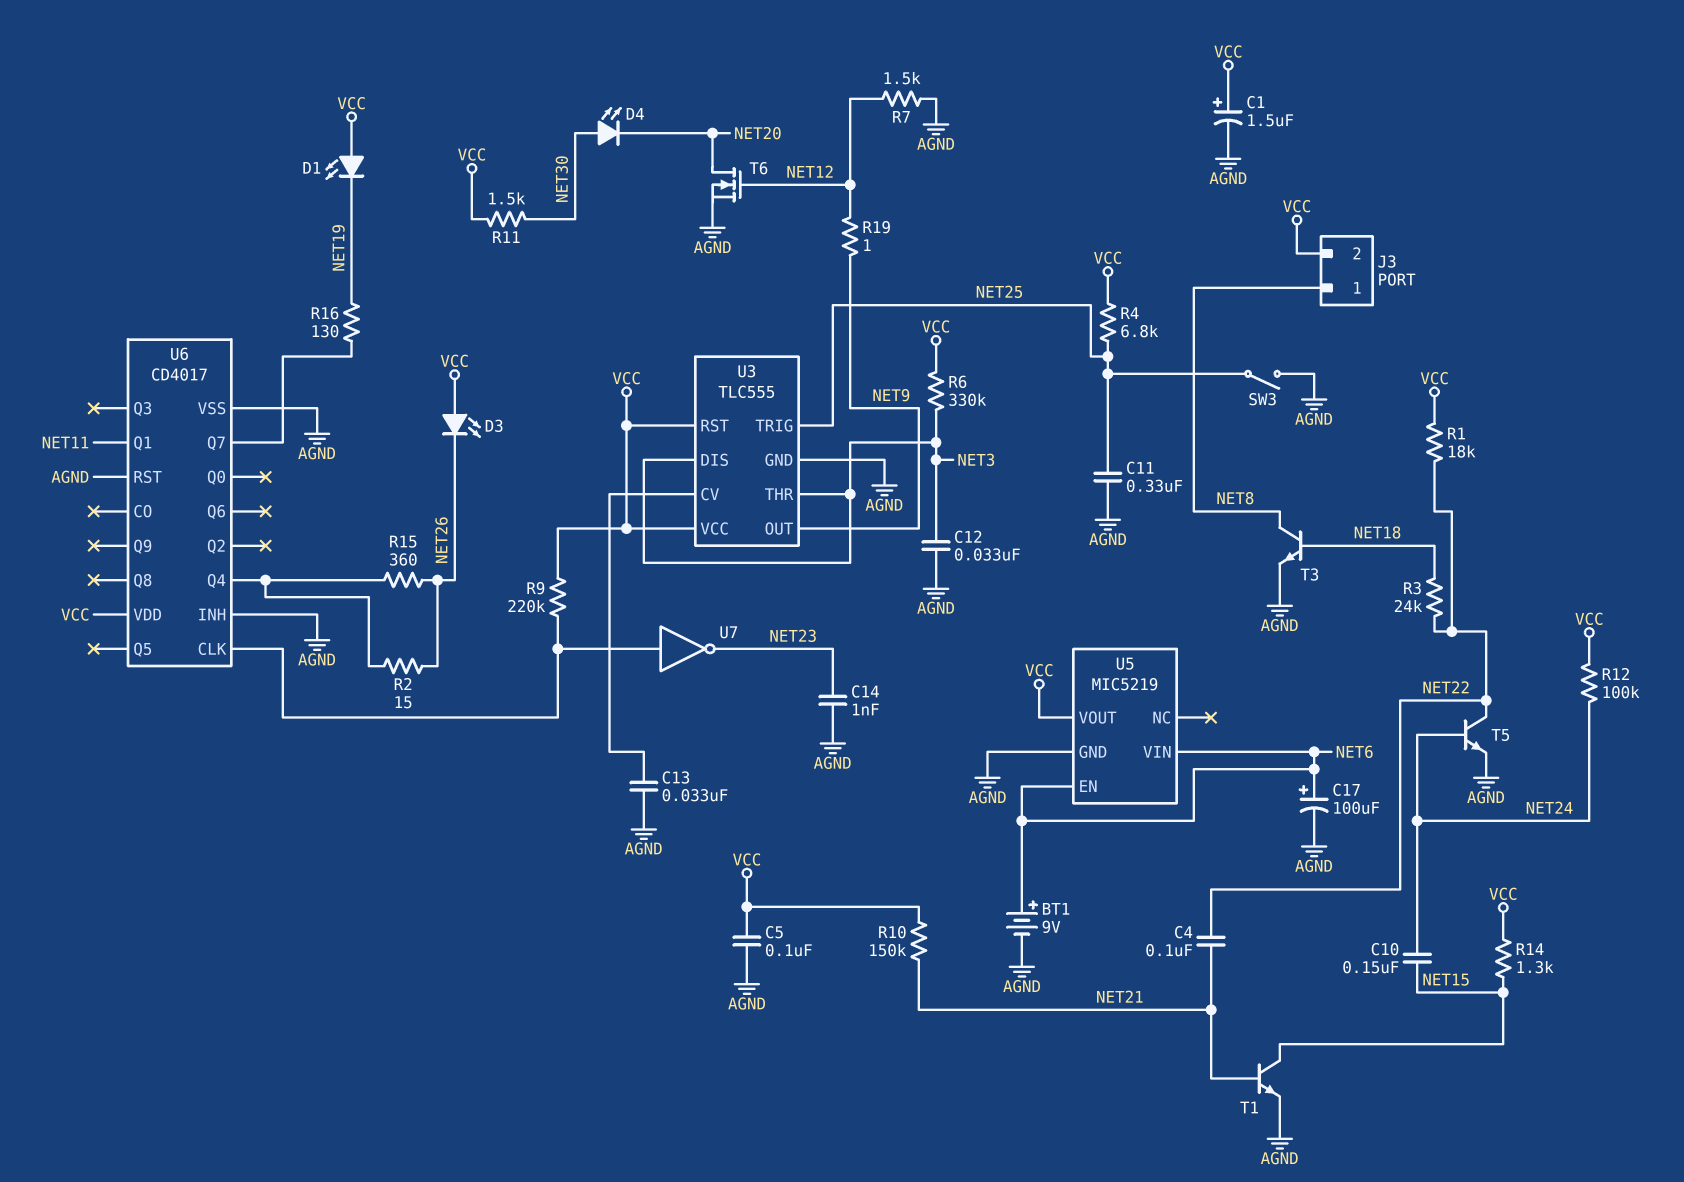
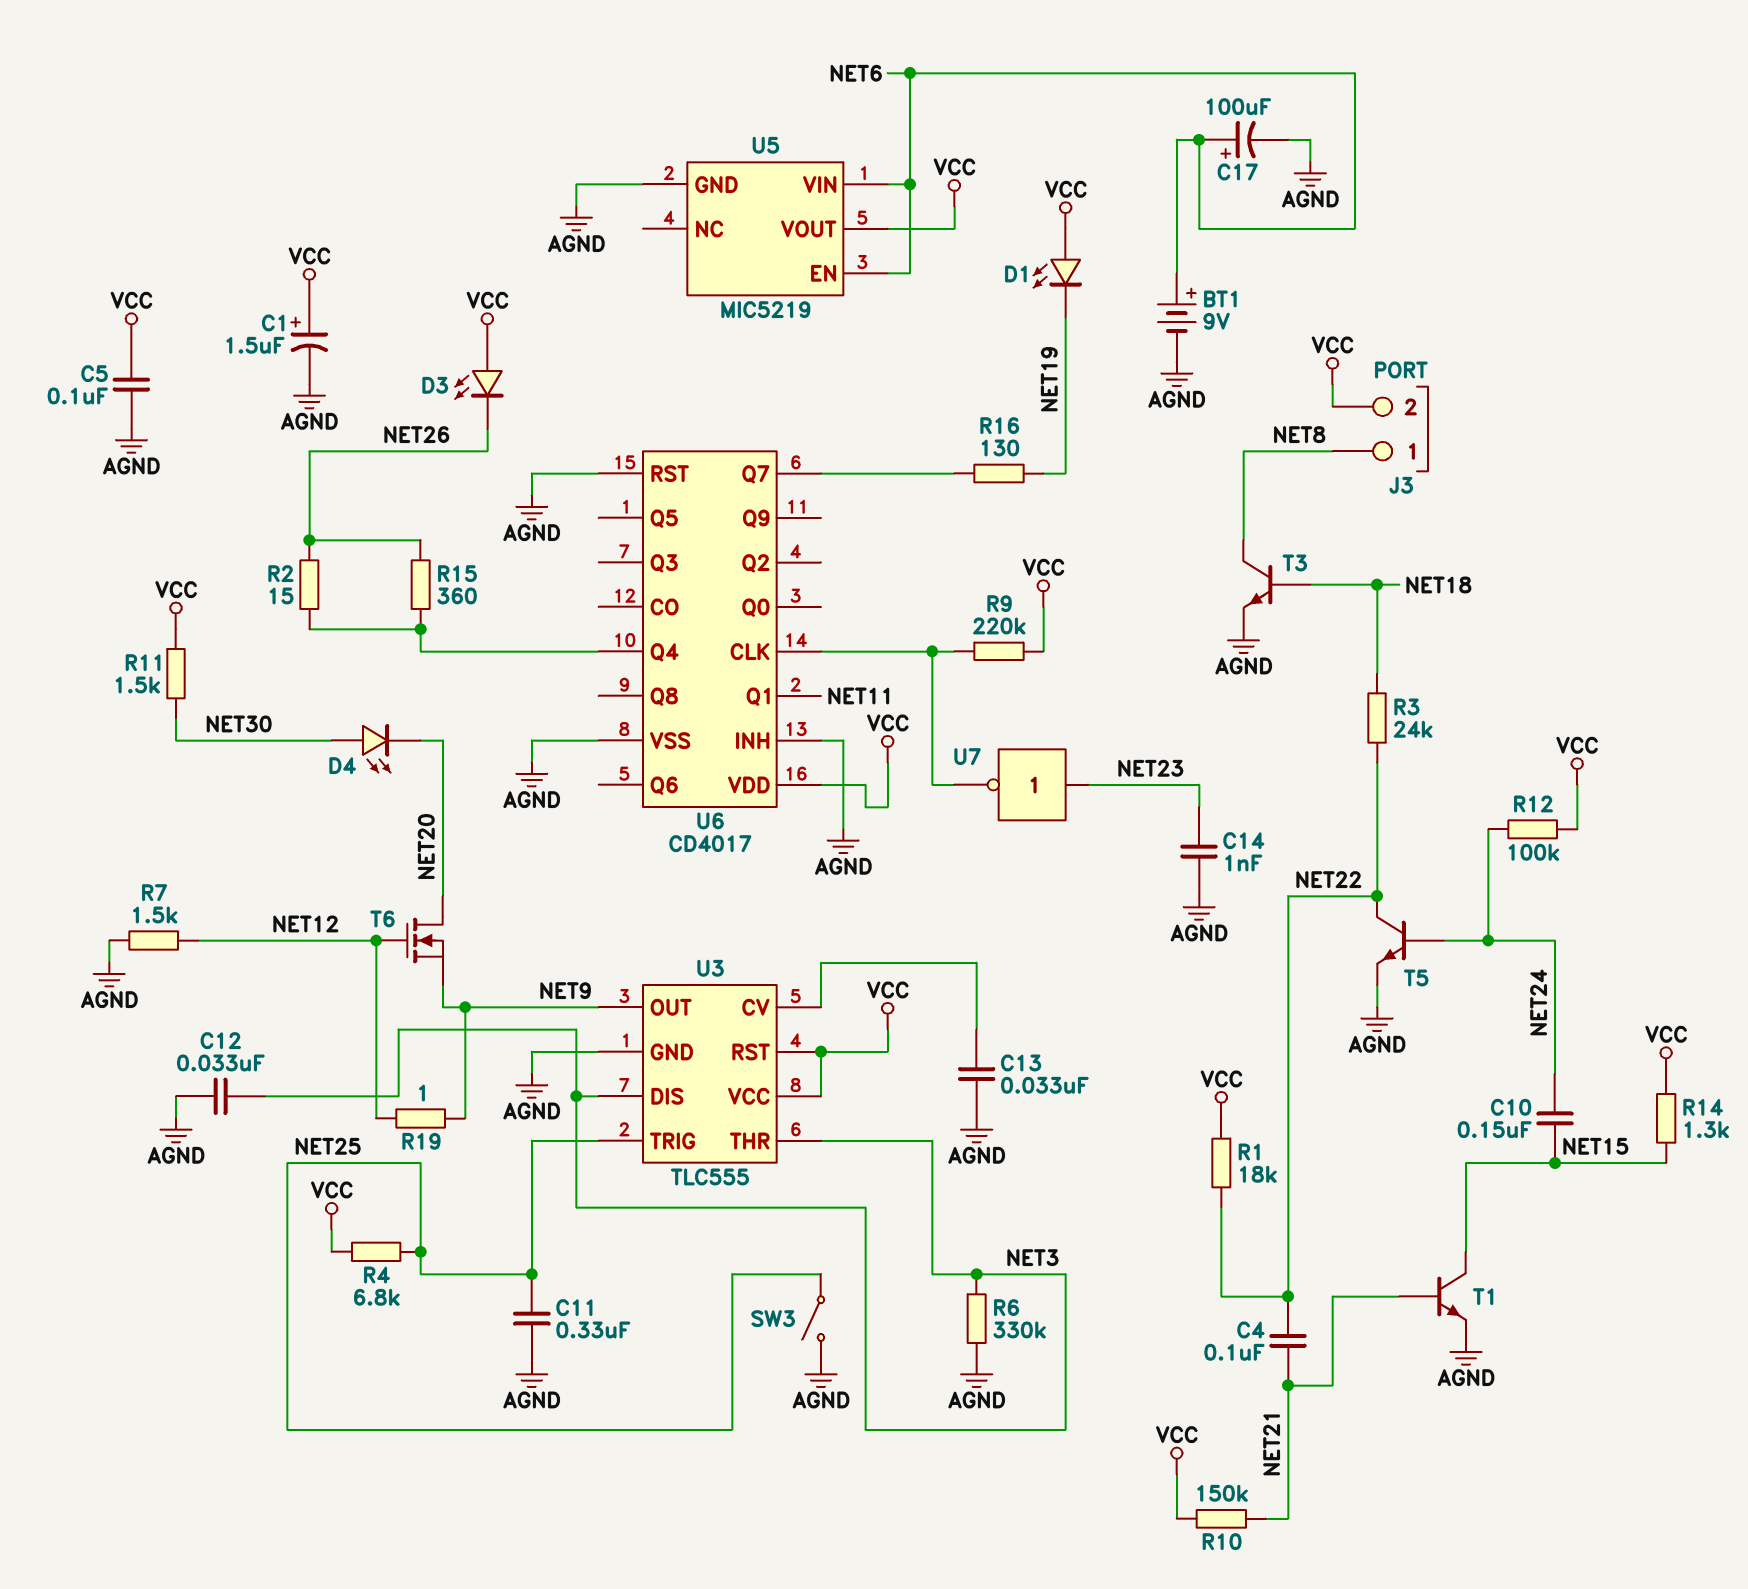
R6: 330k (NET3, VCC) -> 330k (AGND, NET3)
T6: NMOS (G NET12, D NET20, S AGND) -> NMOS (G NET12, D NET20, S NET9)
U7: NOT (in U6/CLK, out NET23) -> NOT (in NET23, out U6/CLK)

